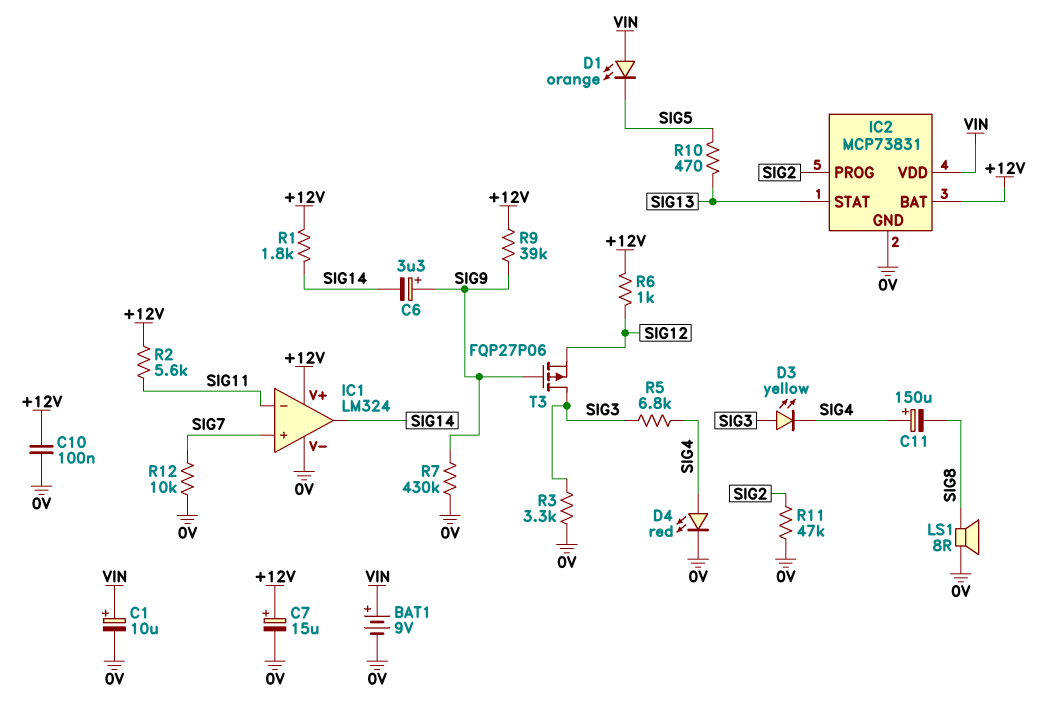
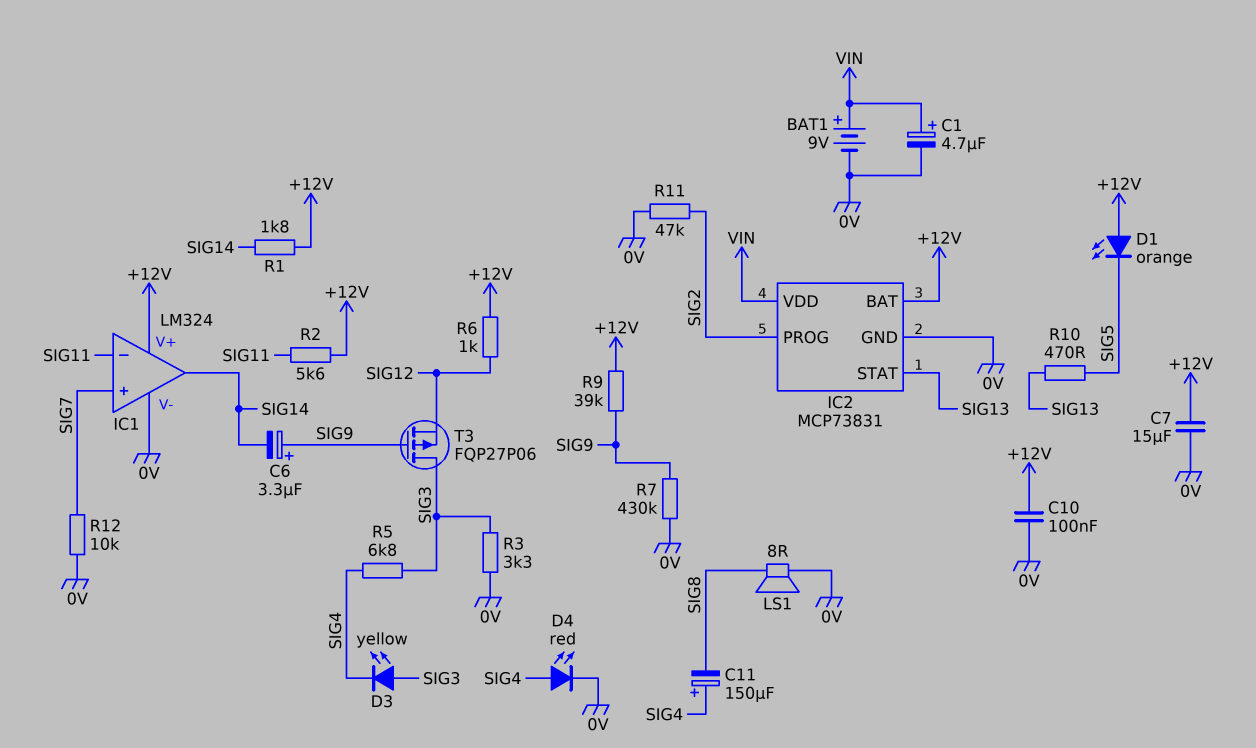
C1: 10uF (plus VIN, minus 0V) -> 4.7uF (plus VIN, minus 0V)
C7: 15uF (plus +12V, minus 0V) -> 15uF (+12V, 0V)
D1: LED orange (A VIN, K SIG5) -> LED orange (A +12V, K SIG5)

